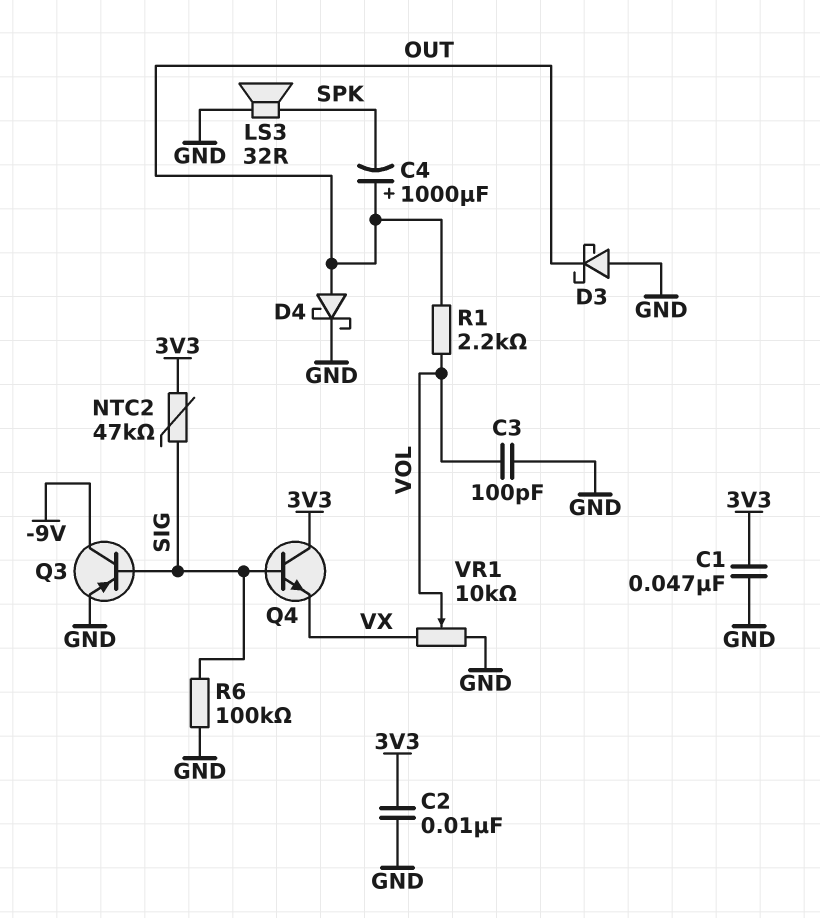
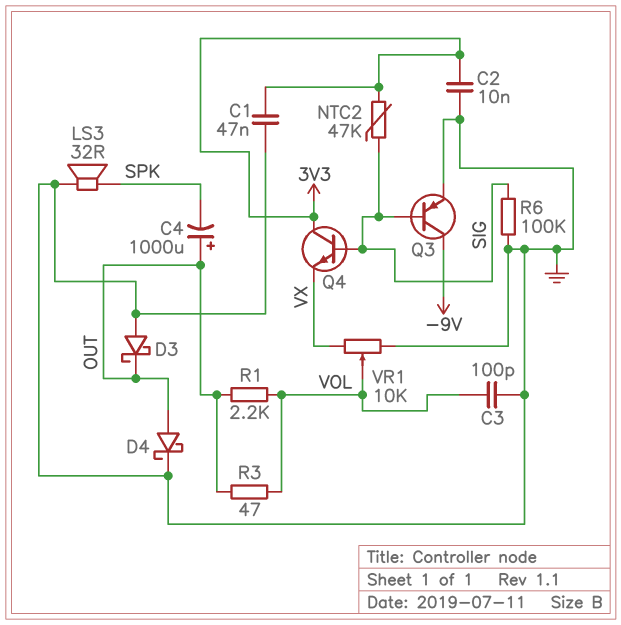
R3: none -> 47 (OUT, VOL)

